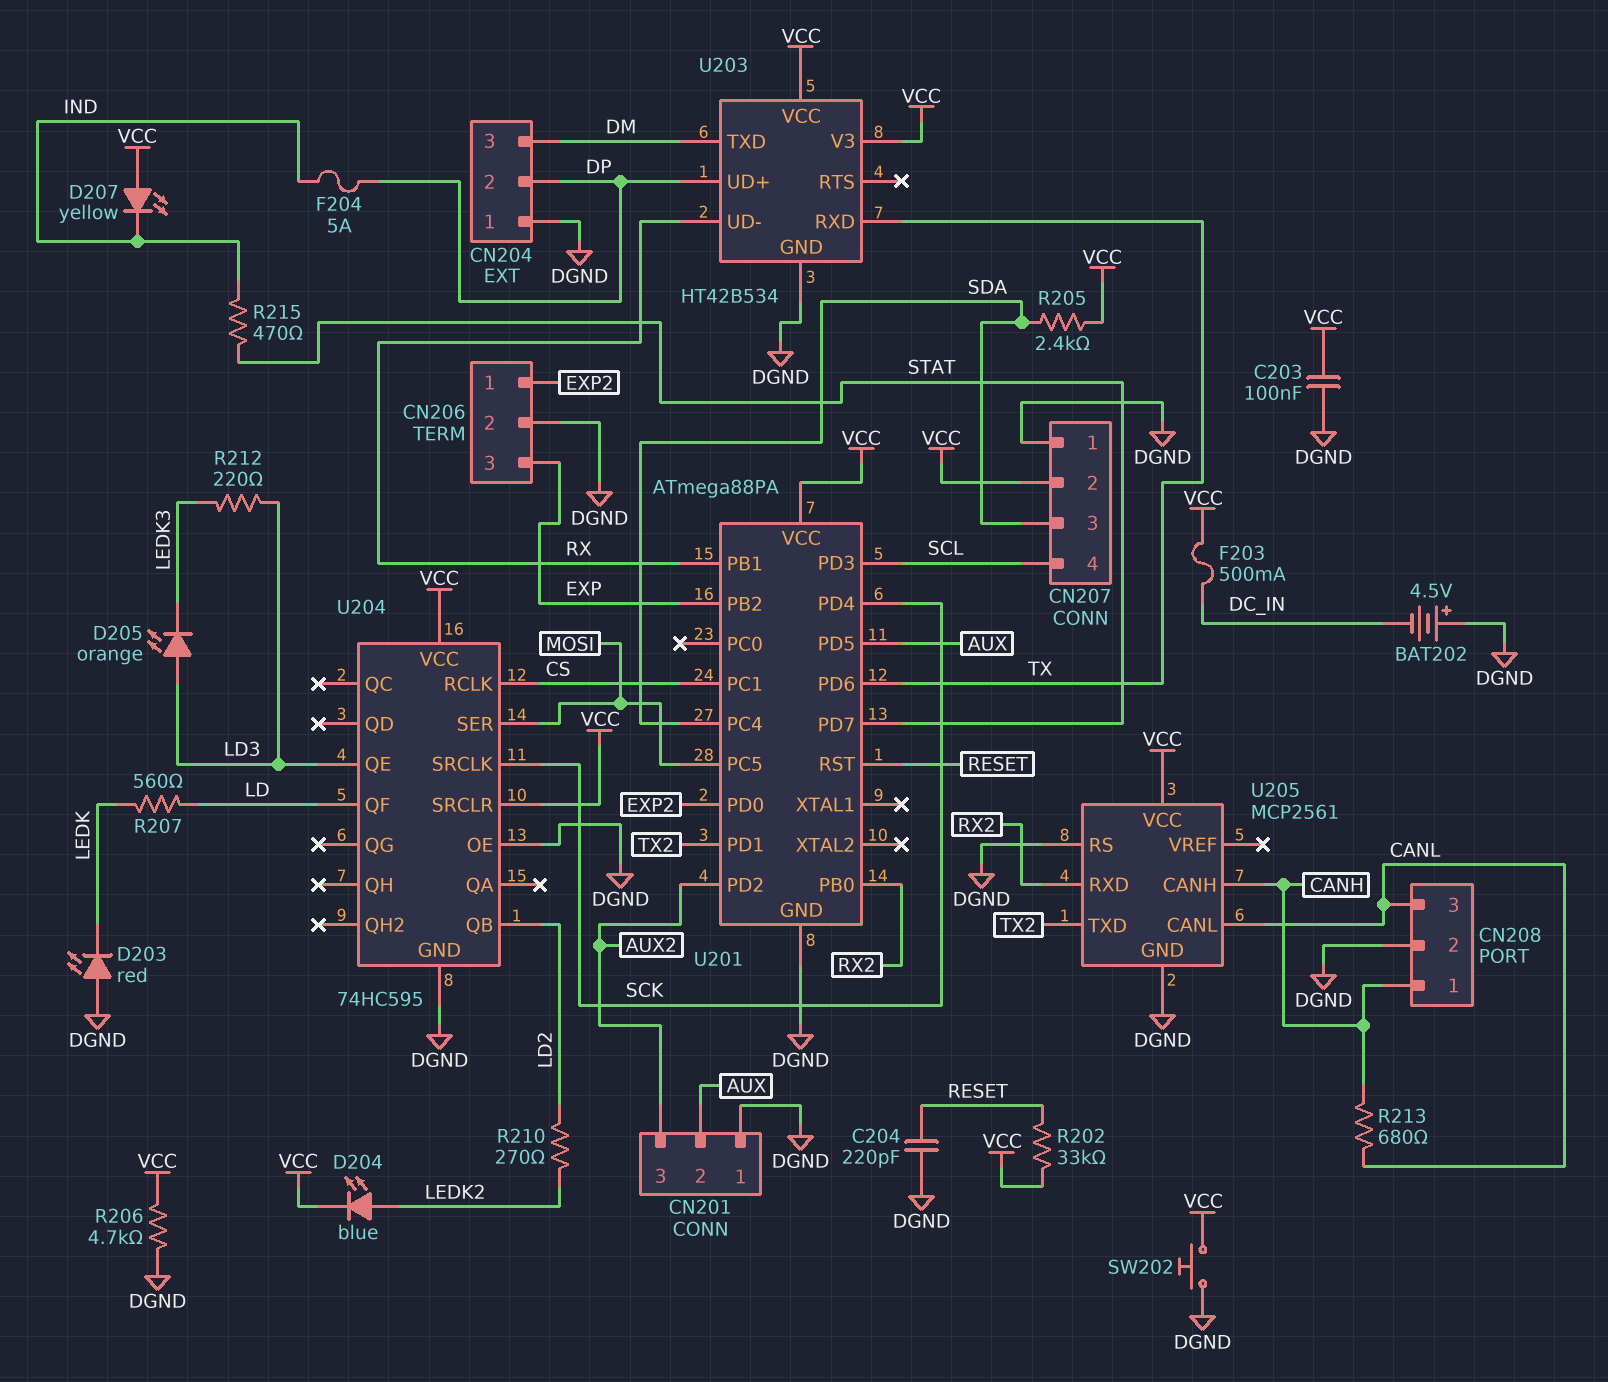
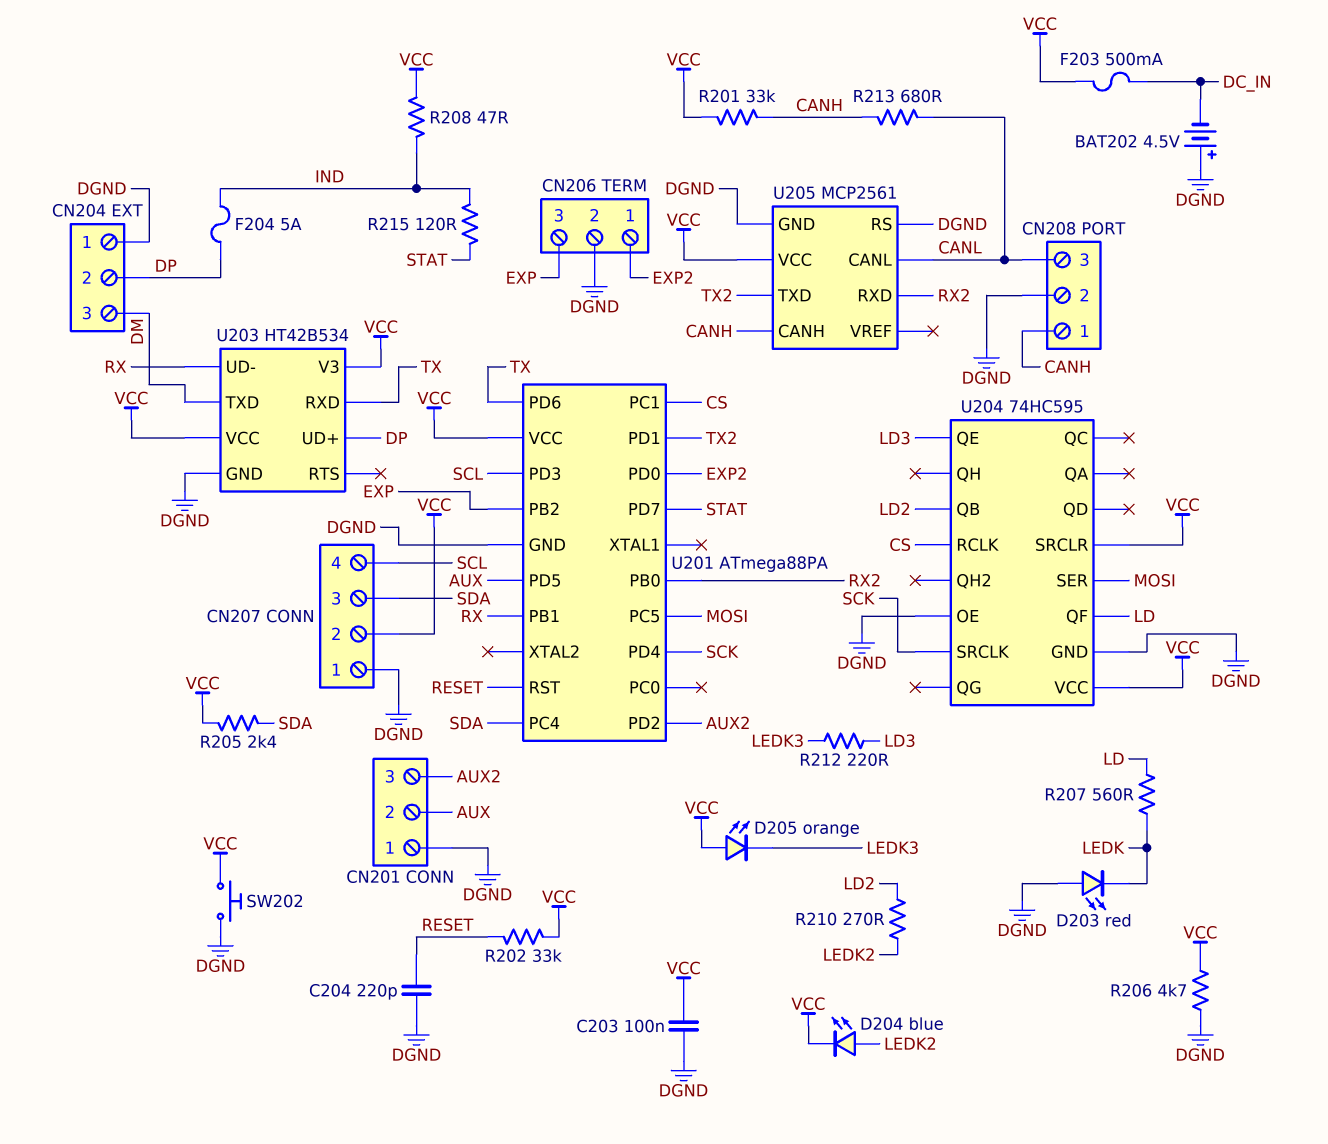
D205: LED orange (A LD3, K LEDK3) -> LED orange (A VCC, K LEDK3)
D207: LED yellow (A VCC, K IND) -> none
R201: none -> 33k (CANH, VCC)
R208: none -> 47 (IND, VCC)
R215: 470 (IND, STAT) -> 120 (IND, STAT)

